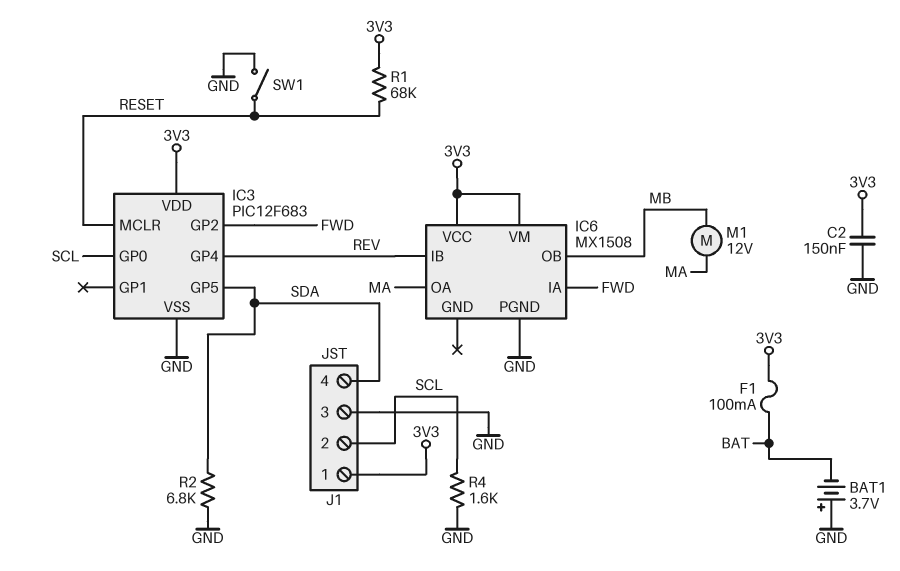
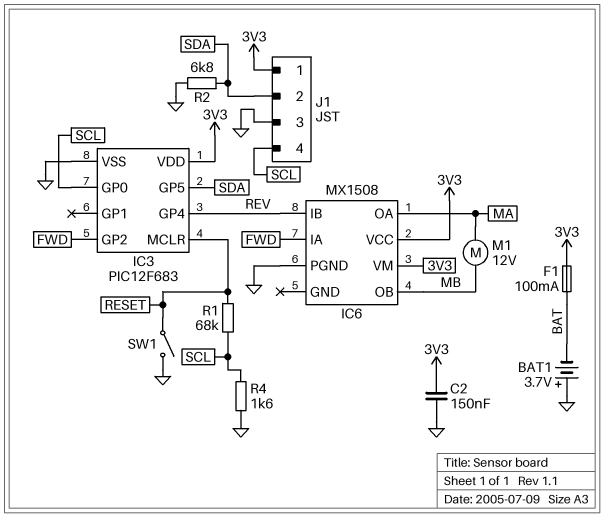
J1 pin 2: SCL -> SDA
J1 pin 4: SDA -> SCL
R1: 68k (3V3, RESET) -> 68k (RESET, SCL)

